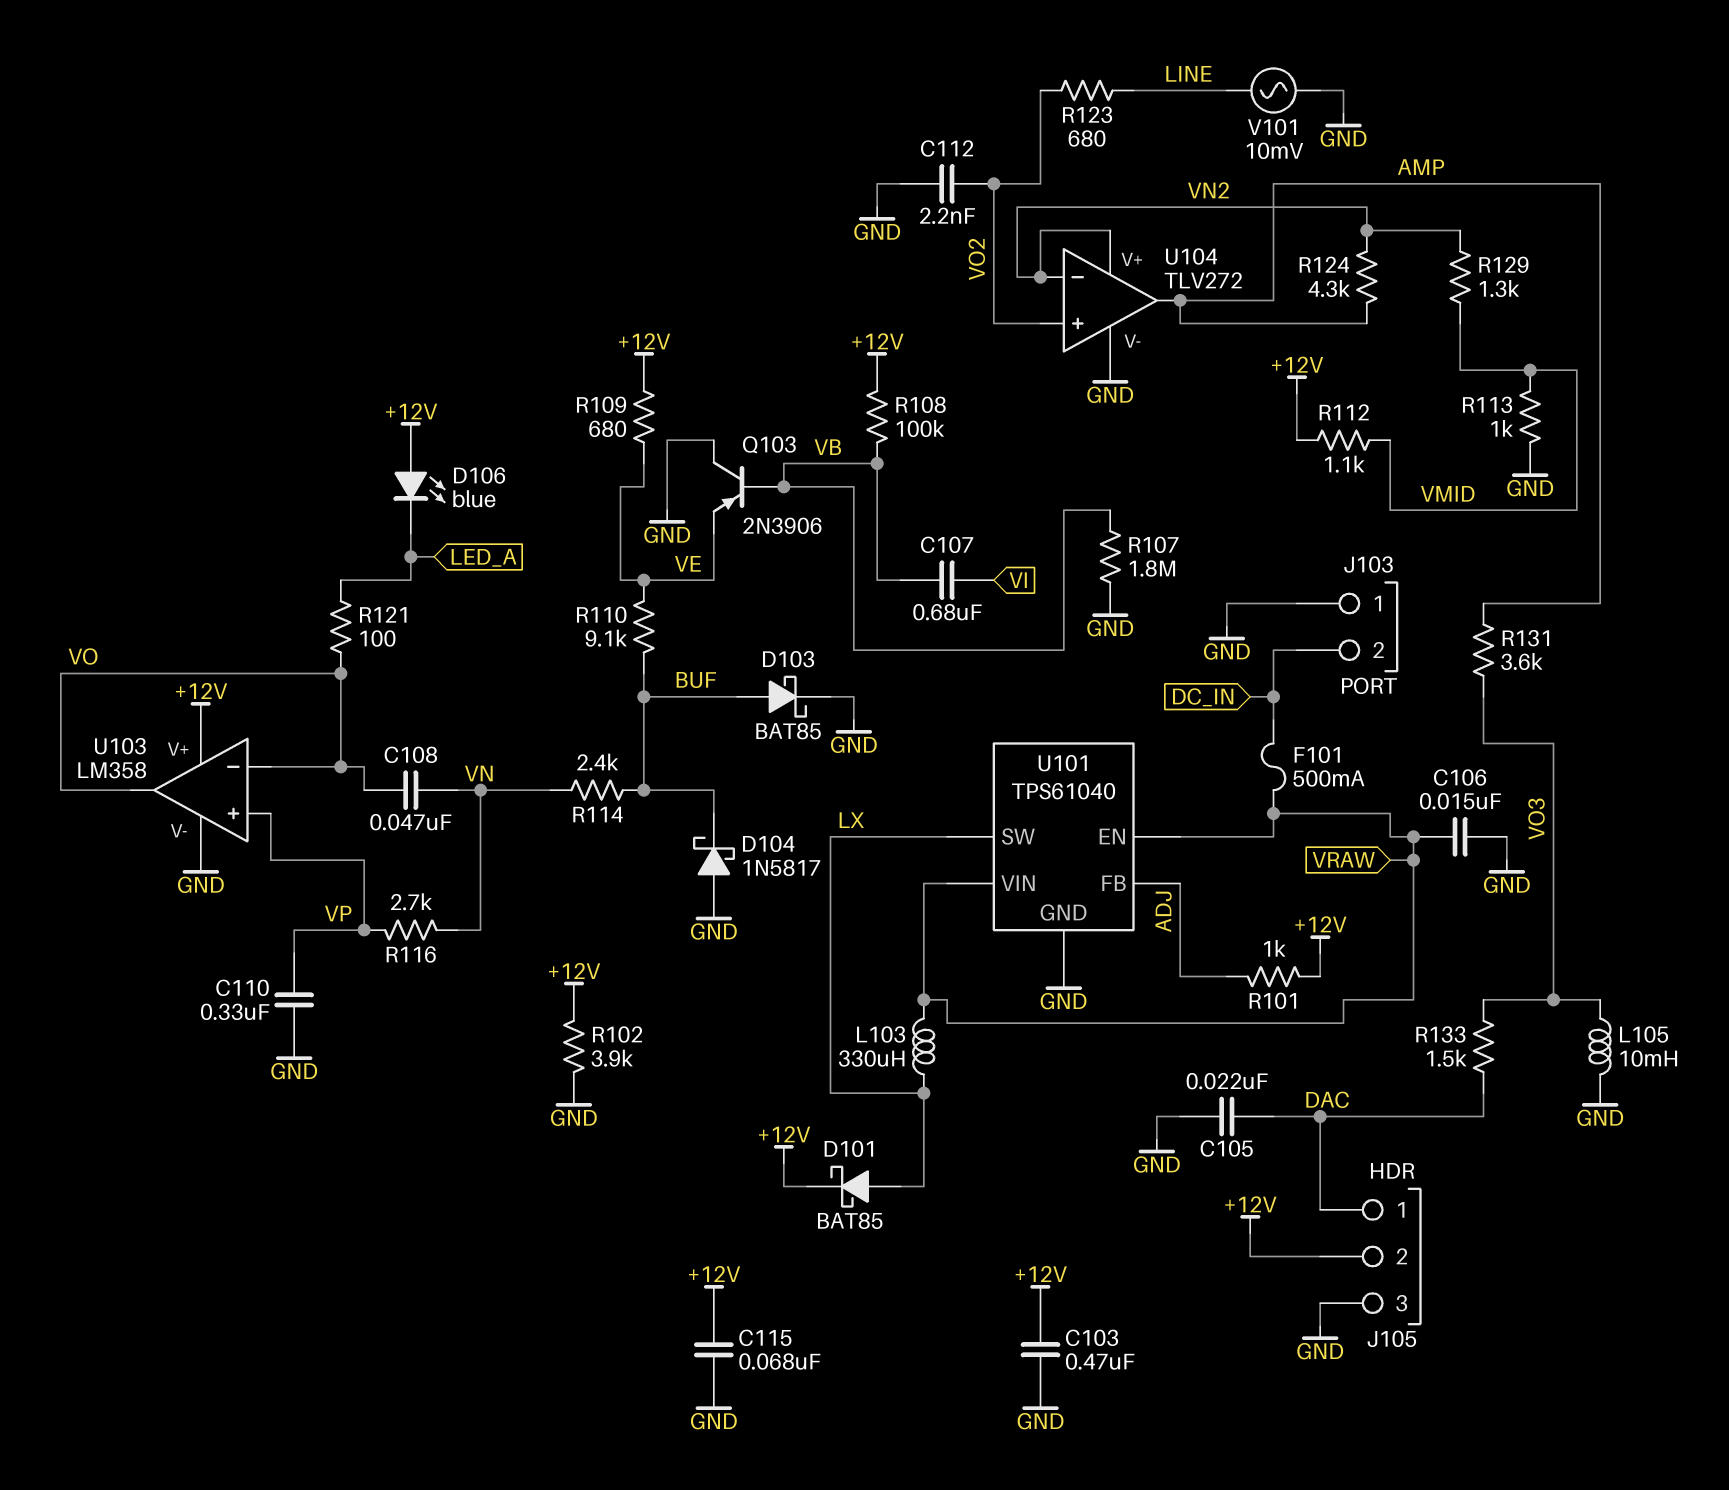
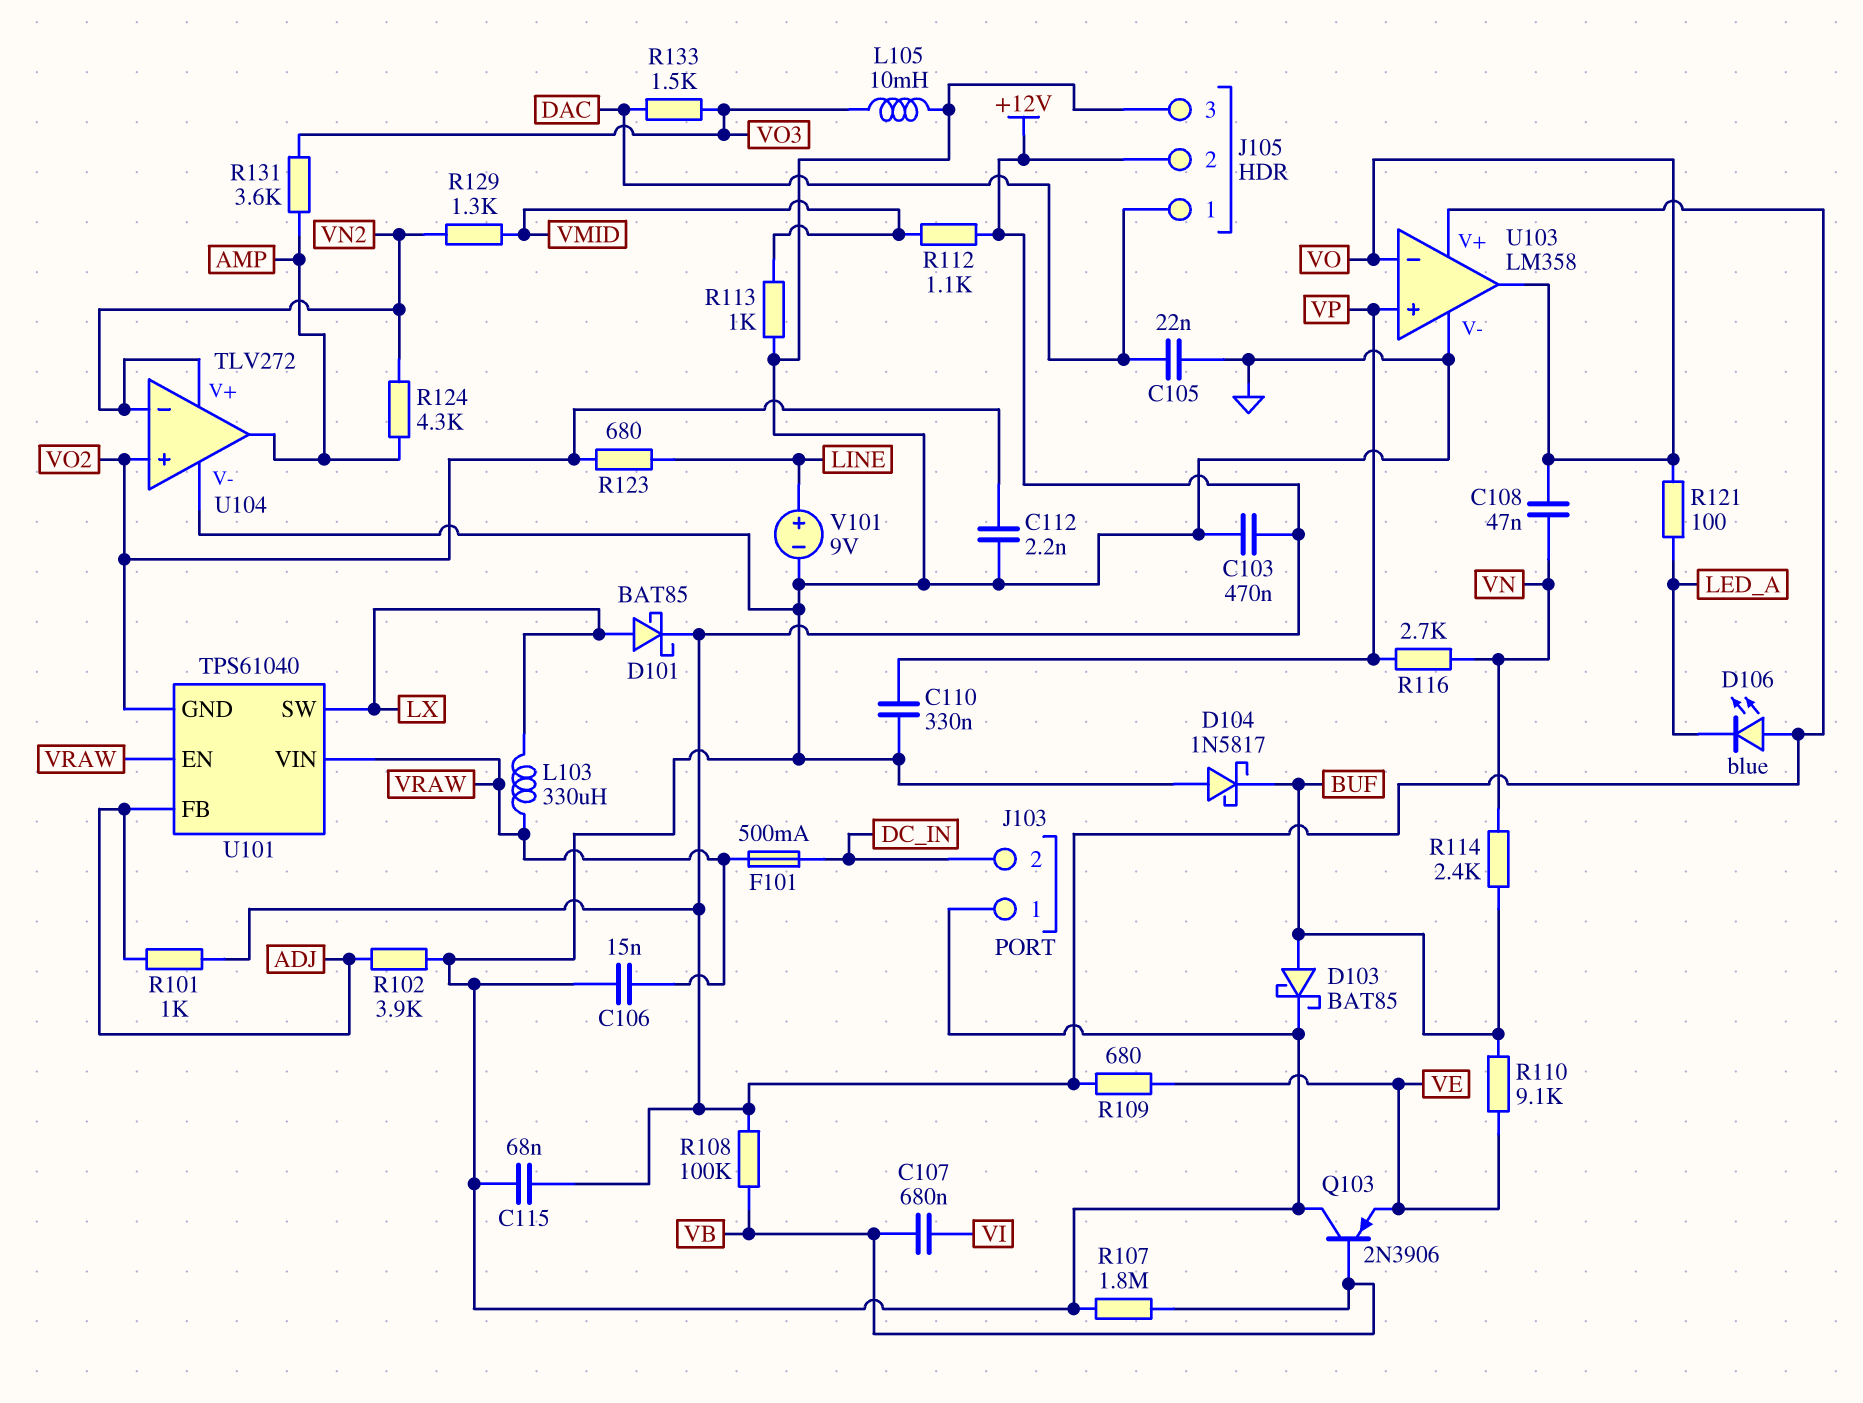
R102: 3.9k (+12V, GND) -> 3.9k (ADJ, GND)
U101 pin GND: GND -> VO2
V101: AC 10mV (GND, LINE) -> 9V (plus LINE, minus GND)

